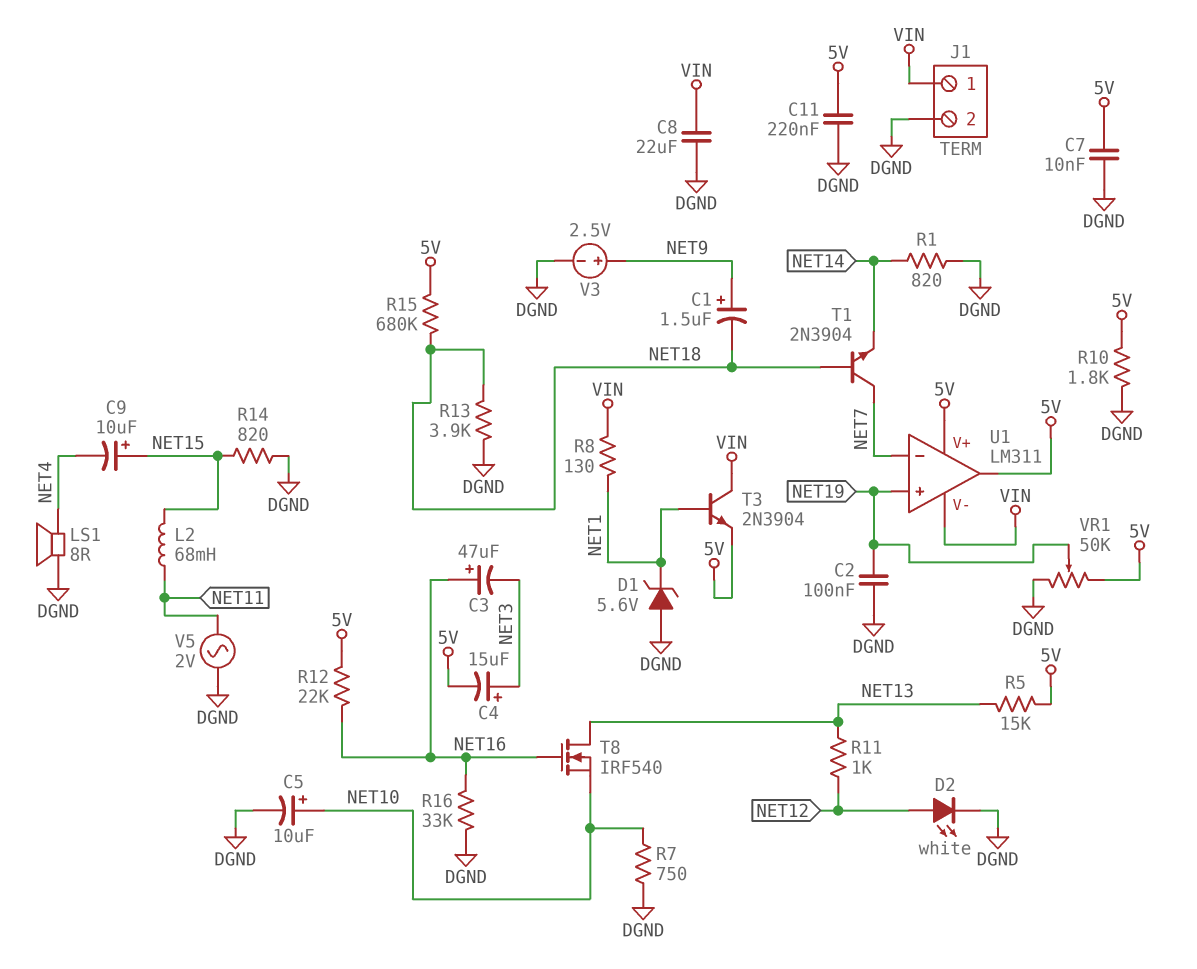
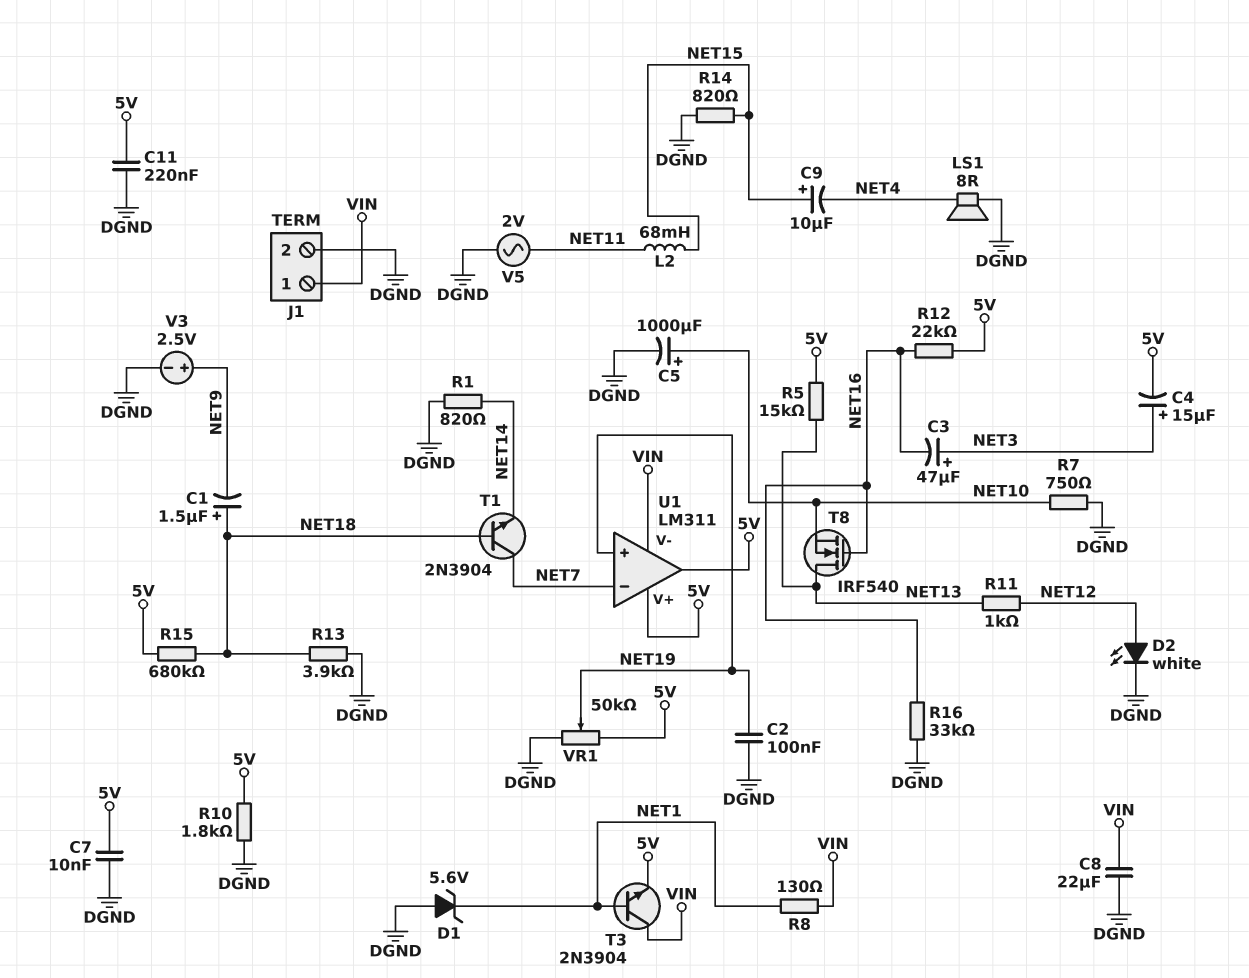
C1: 1.5uF (plus NET9, minus NET18) -> 1.5uF (plus NET18, minus NET9)
C3: 47uF (plus NET16, minus NET3) -> 47uF (plus NET3, minus NET16)
C5: 10uF (plus NET10, minus DGND) -> 1000uF (plus NET10, minus DGND)

